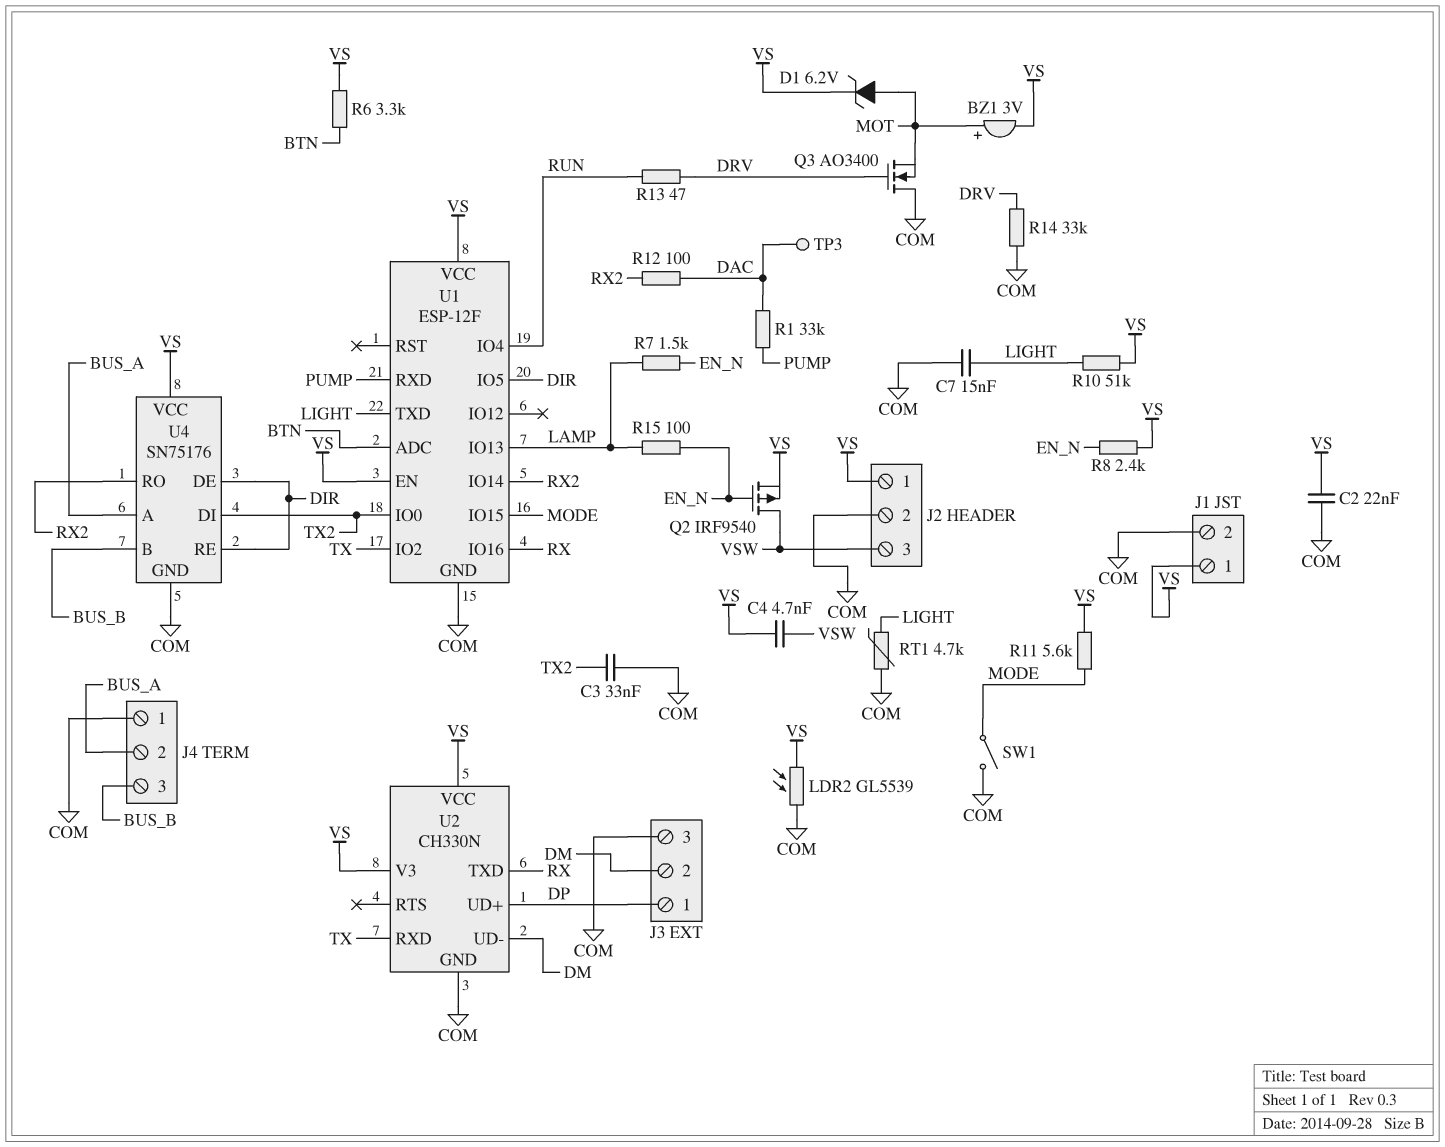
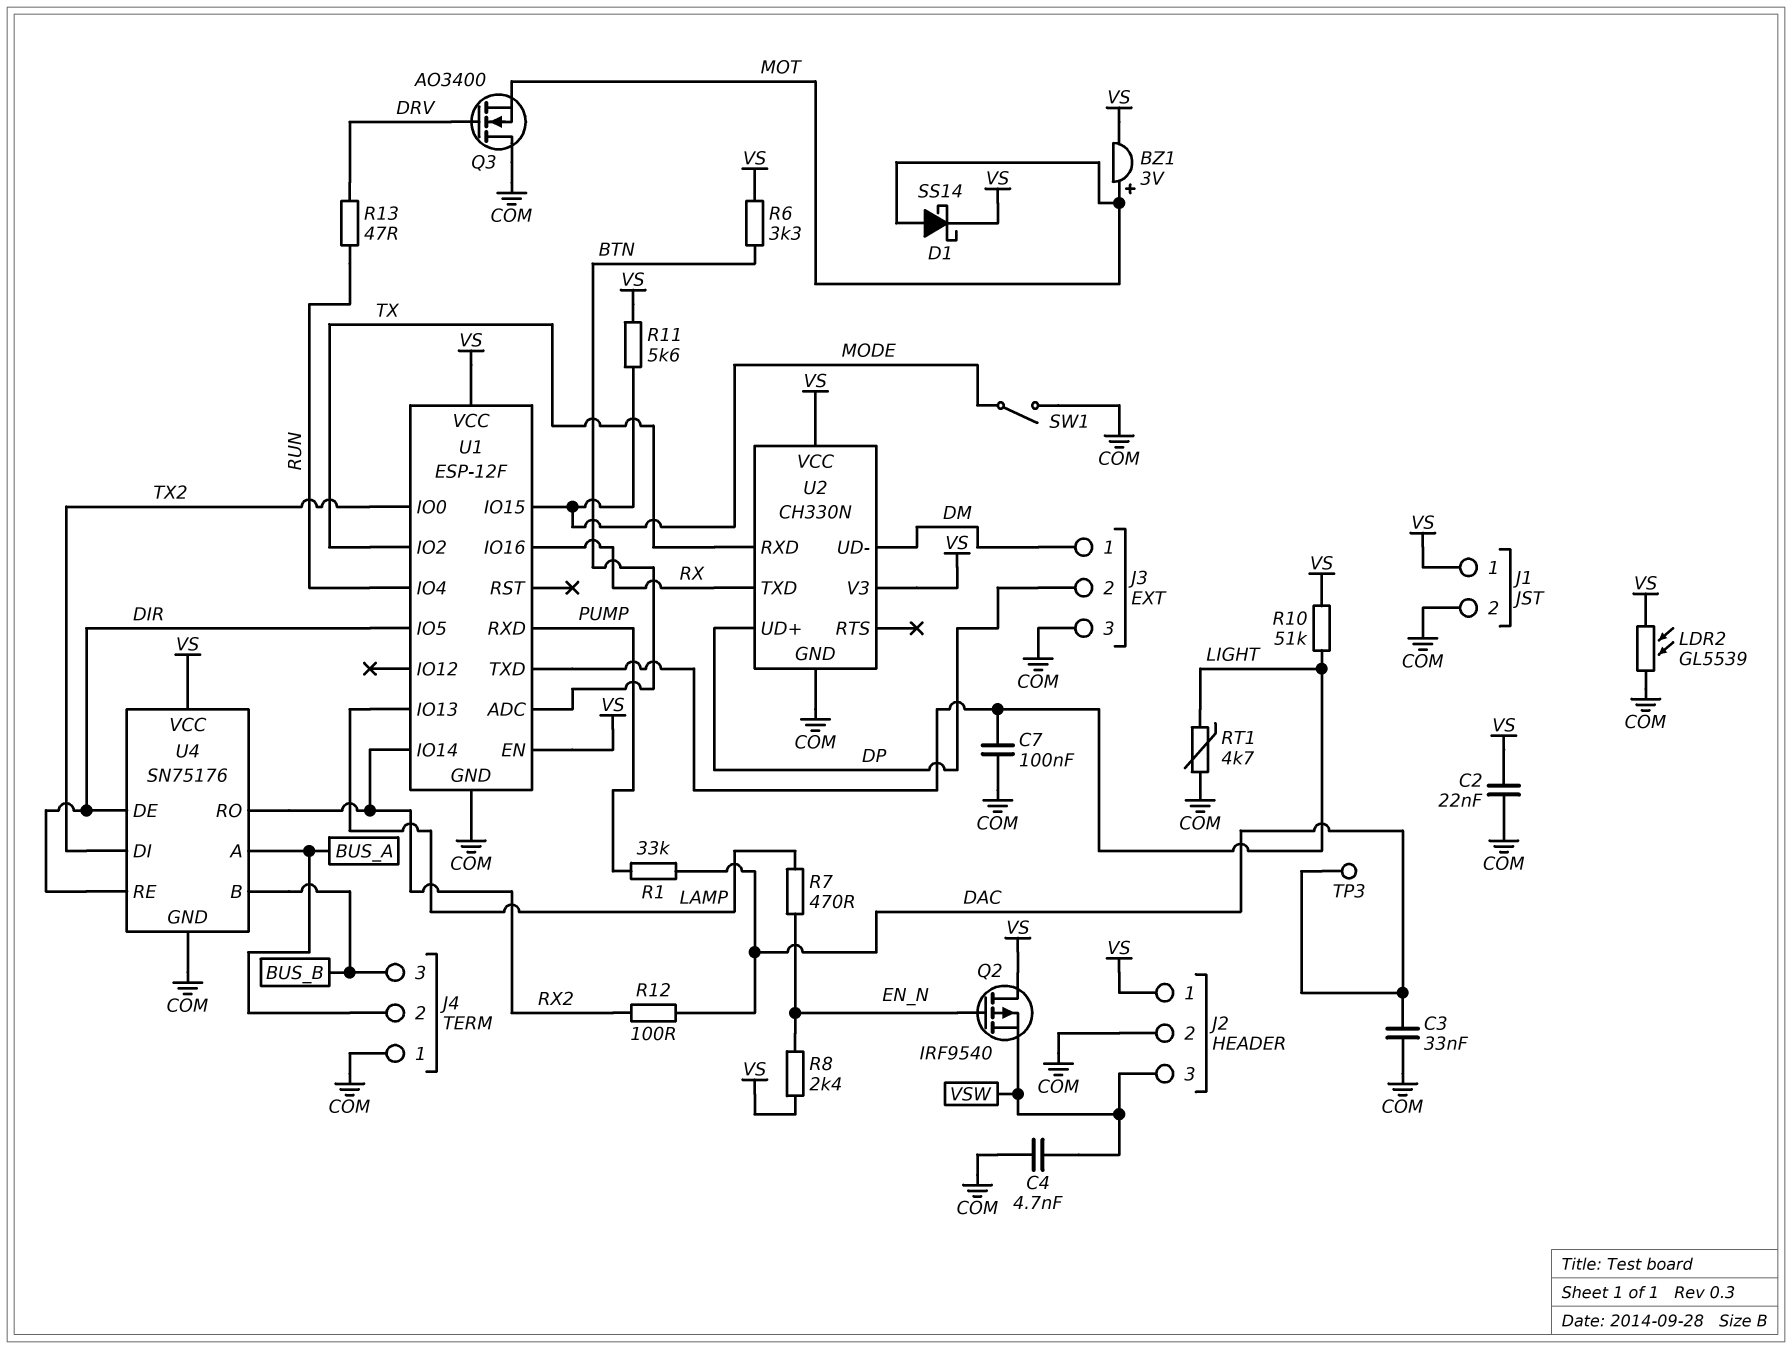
C3: 33nF (COM, TX2) -> 33nF (COM, DAC)
C4: 4.7nF (VS, VSW) -> 4.7nF (COM, VSW)
C7: 15nF (COM, LIGHT) -> 100nF (COM, LIGHT)
D1: zener 6.2V (A MOT, K VS) -> schottky SS14 (A MOT, K VS)
J3 pin 1: DP -> DM
J3 pin 2: DM -> DP
Q2: PMOS IRF9540 (G EN_N, D VSW, S VS) -> PMOS IRF9540 (G EN_N, D VS, S VSW)
R7: 1.5k (EN_N, LAMP) -> 470 (EN_N, LAMP)
R14: 33k (COM, DRV) -> none
R15: 100 (EN_N, LAMP) -> none

